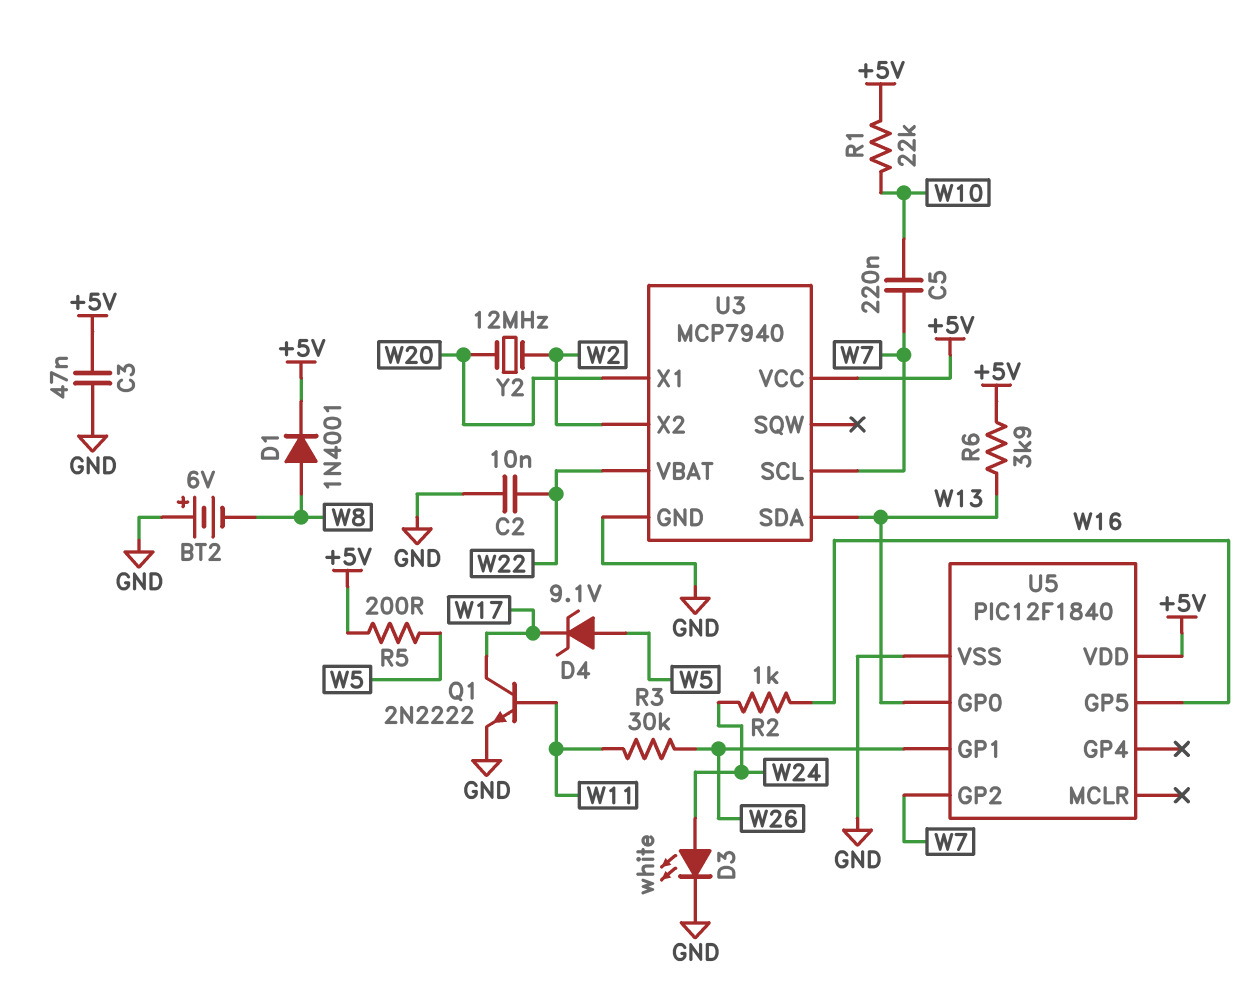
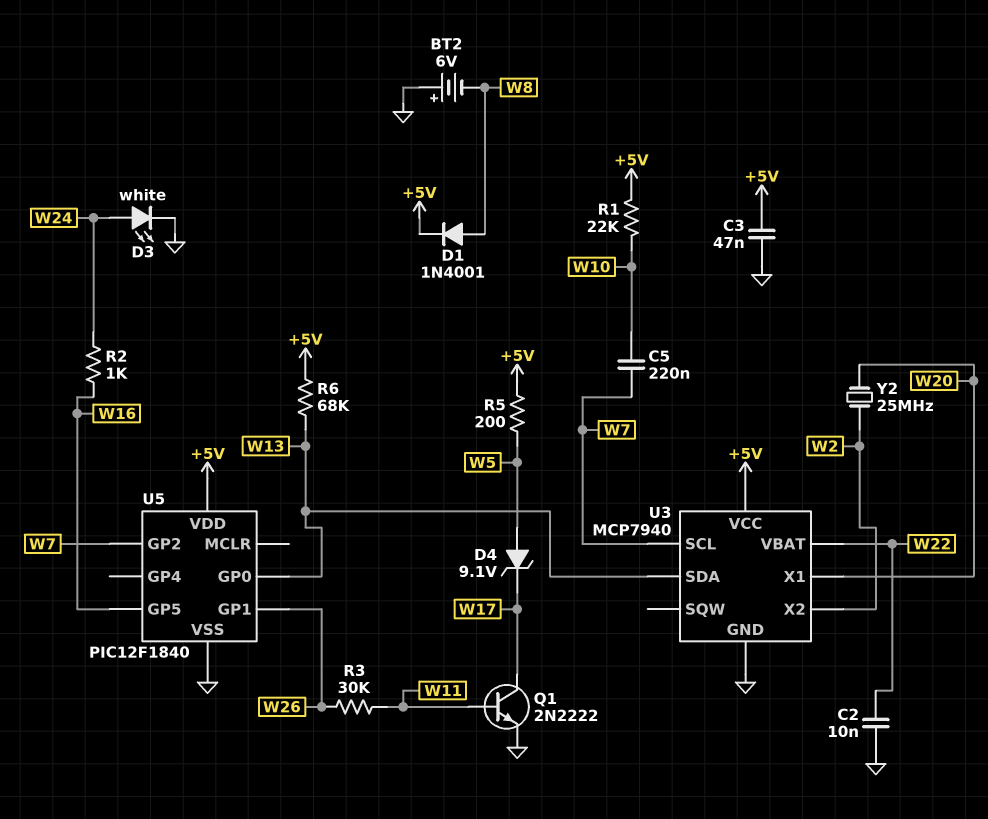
R6: 3.9k (+5V, W13) -> 68k (+5V, W13)
Y2: 12MHz (W2, W20) -> 25MHz (W2, W20)

